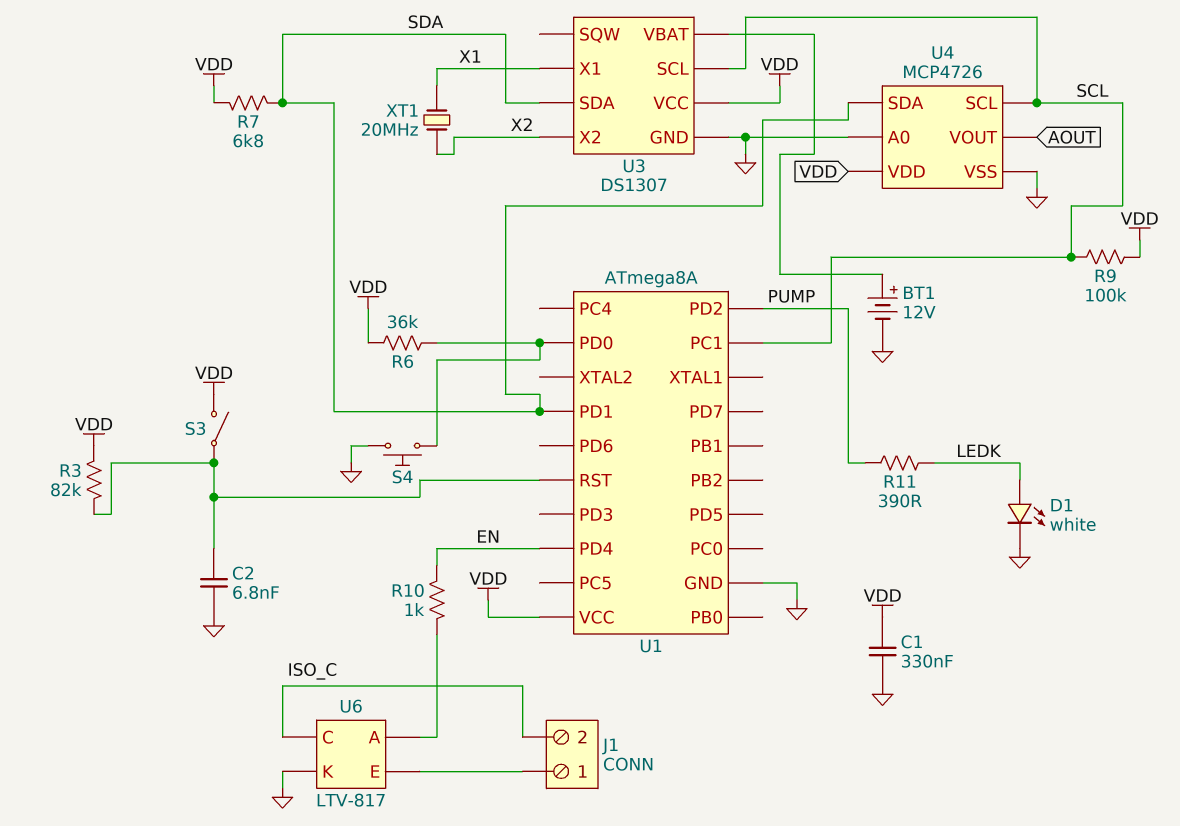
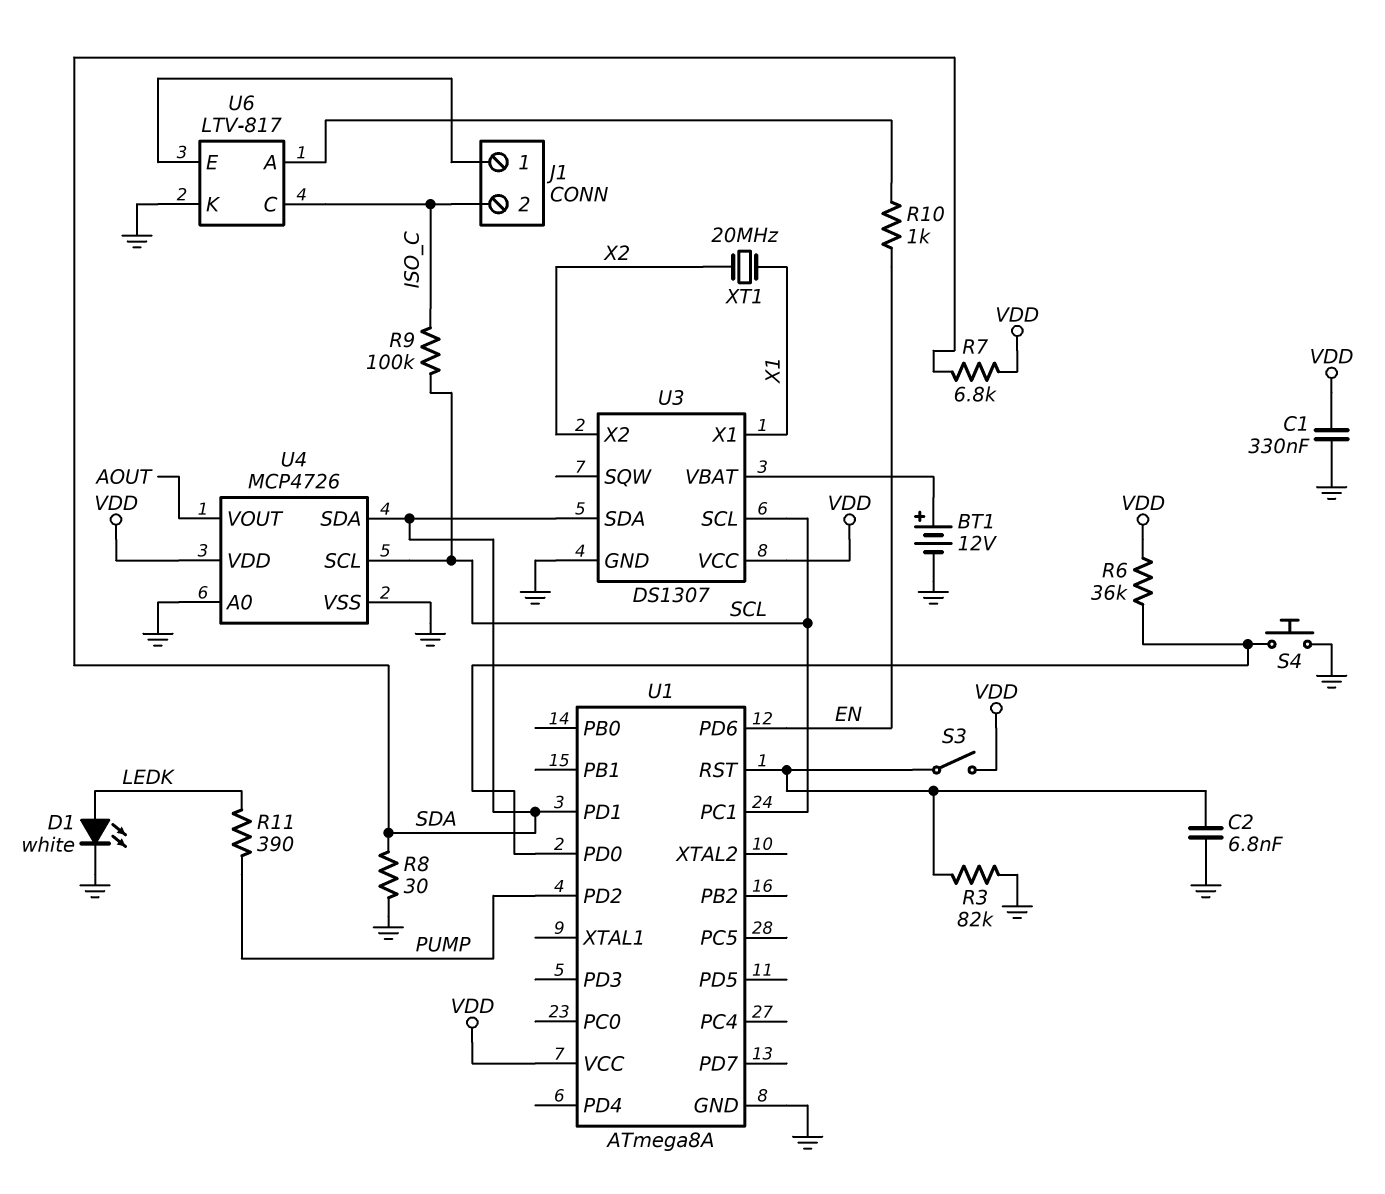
R3: 82k (U1/RST, VDD) -> 82k (GND, U1/RST)
R8: none -> 30 (GND, SDA)
R9: 100k (SCL, VDD) -> 100k (ISO_C, SCL)
U1 pin PD4: EN -> none
U1 pin PD6: none -> EN

